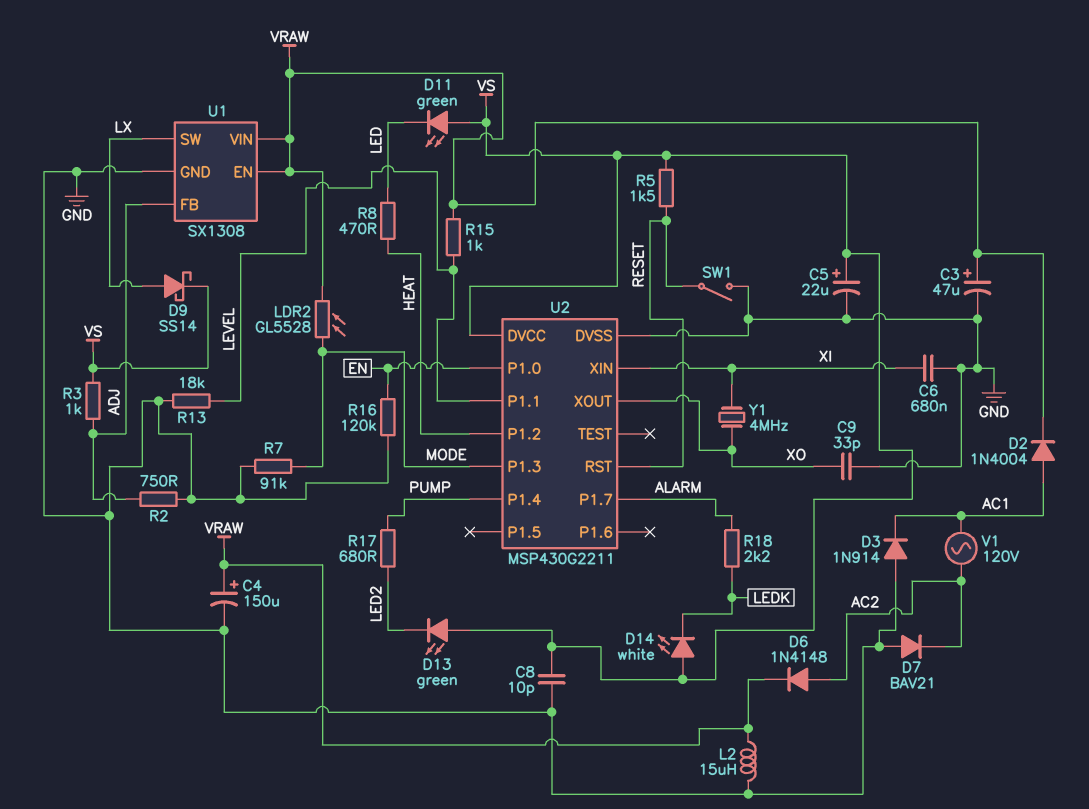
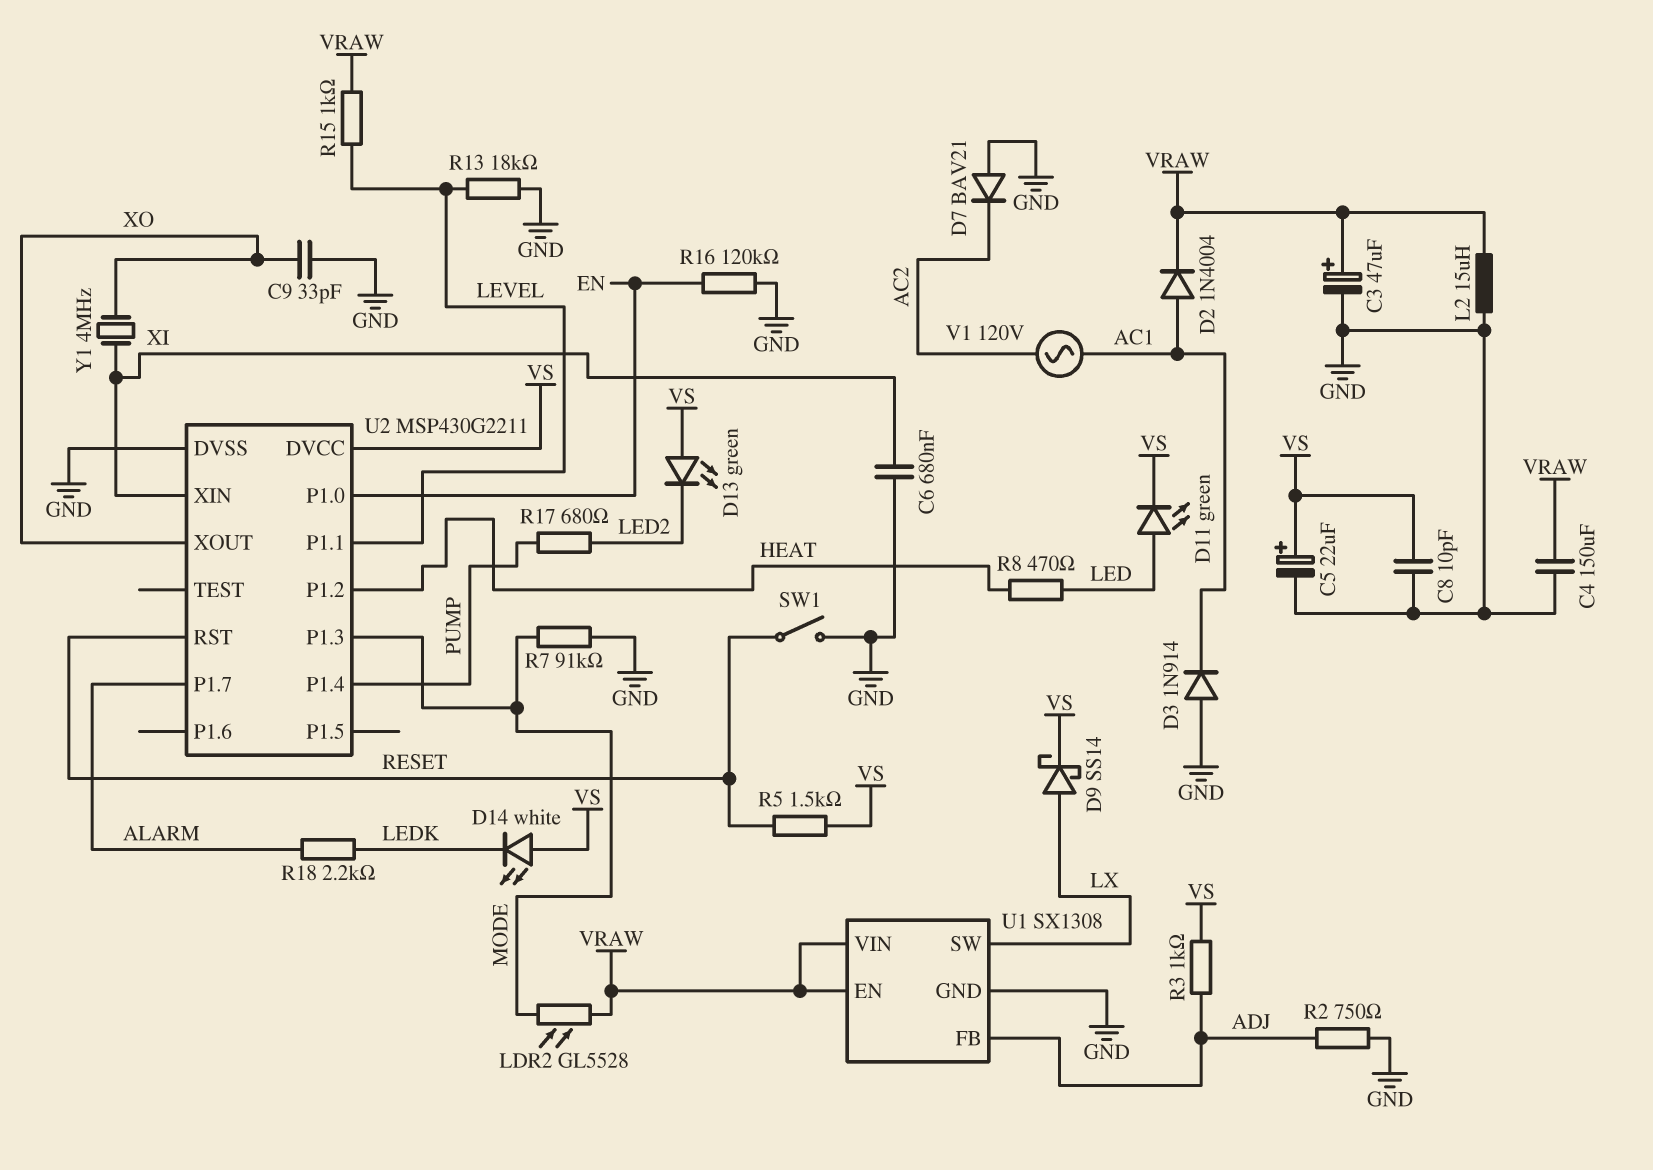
C4: 150uF (plus VRAW, minus GND) -> 150uF (GND, VRAW)
D6: diode 1N4148 (A AC2, K VRAW) -> none
D11: LED green (A VS, K LED) -> LED green (A LED, K VS)

